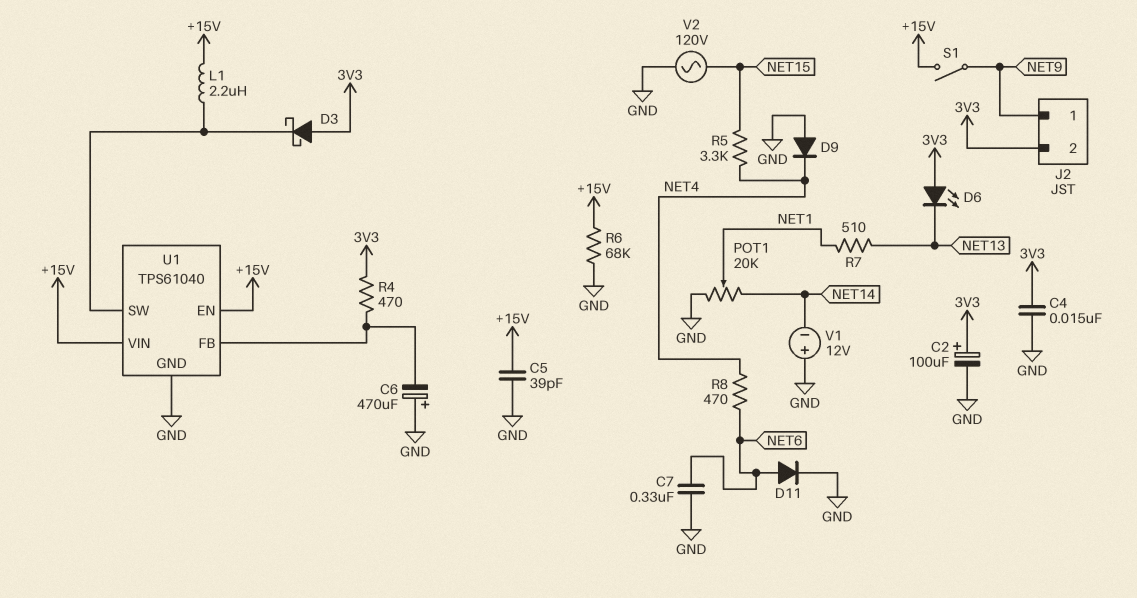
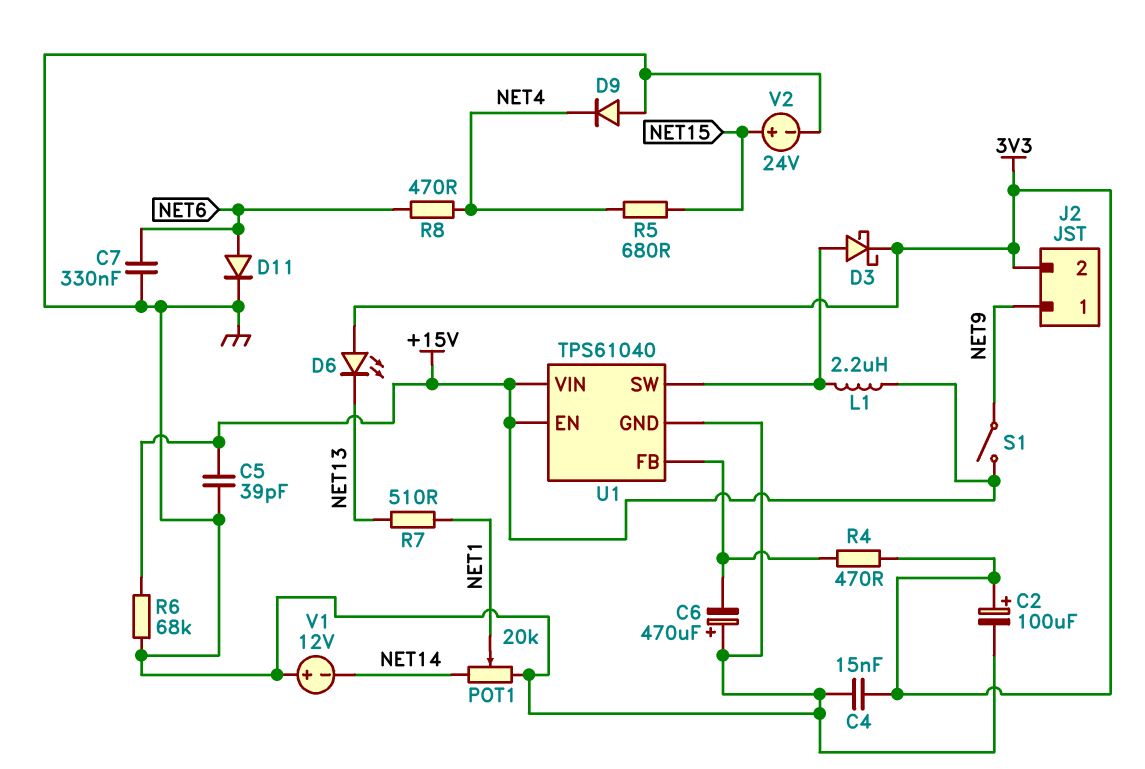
D3: schottky (A 3V3, K U1/SW) -> schottky (A U1/SW, K 3V3)
R5: 3.3k (NET4, NET15) -> 680 (NET4, NET15)
V2: AC 120V (GND, NET15) -> 24V (plus NET15, minus GND)

